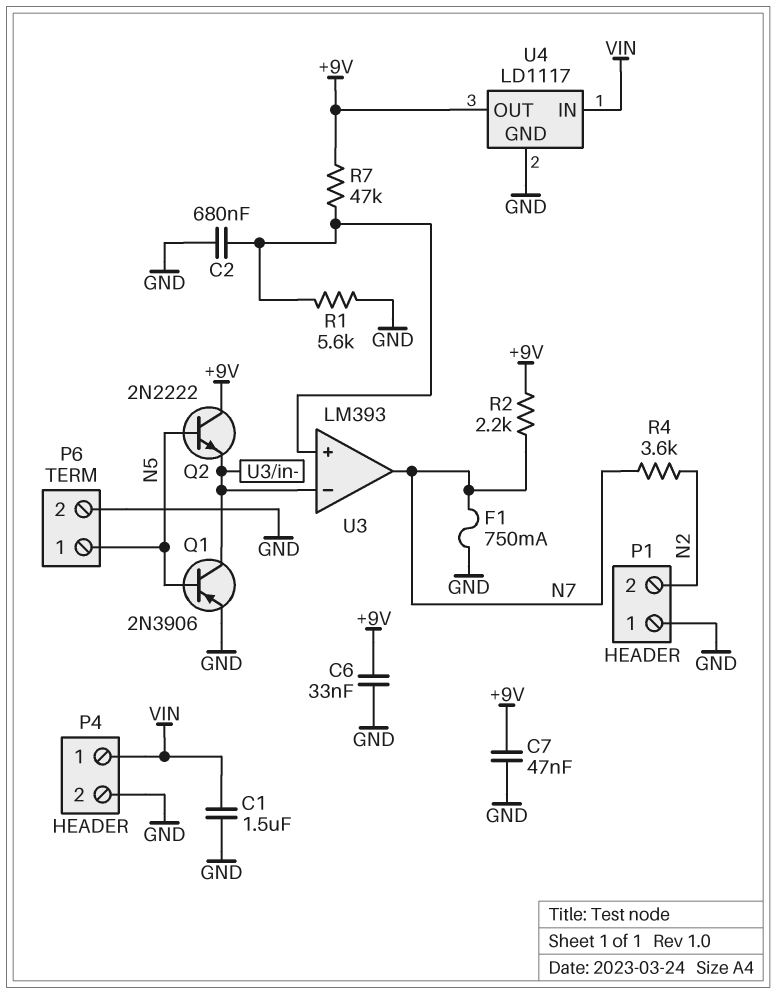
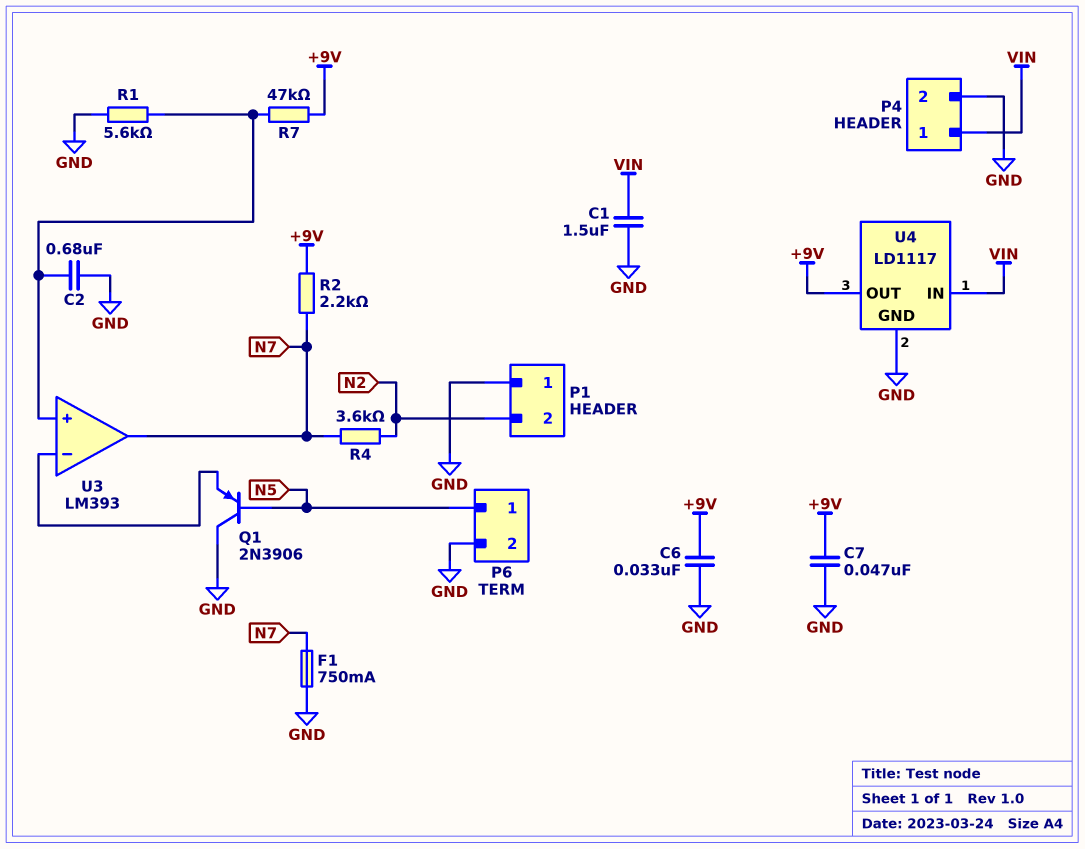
Q1: PNP 2N3906 (B N5, C U3/in-, E GND) -> PNP 2N3906 (B N5, C GND, E U3/in-)
Q2: NPN 2N2222 (B N5, C +9V, E U3/in-) -> none

